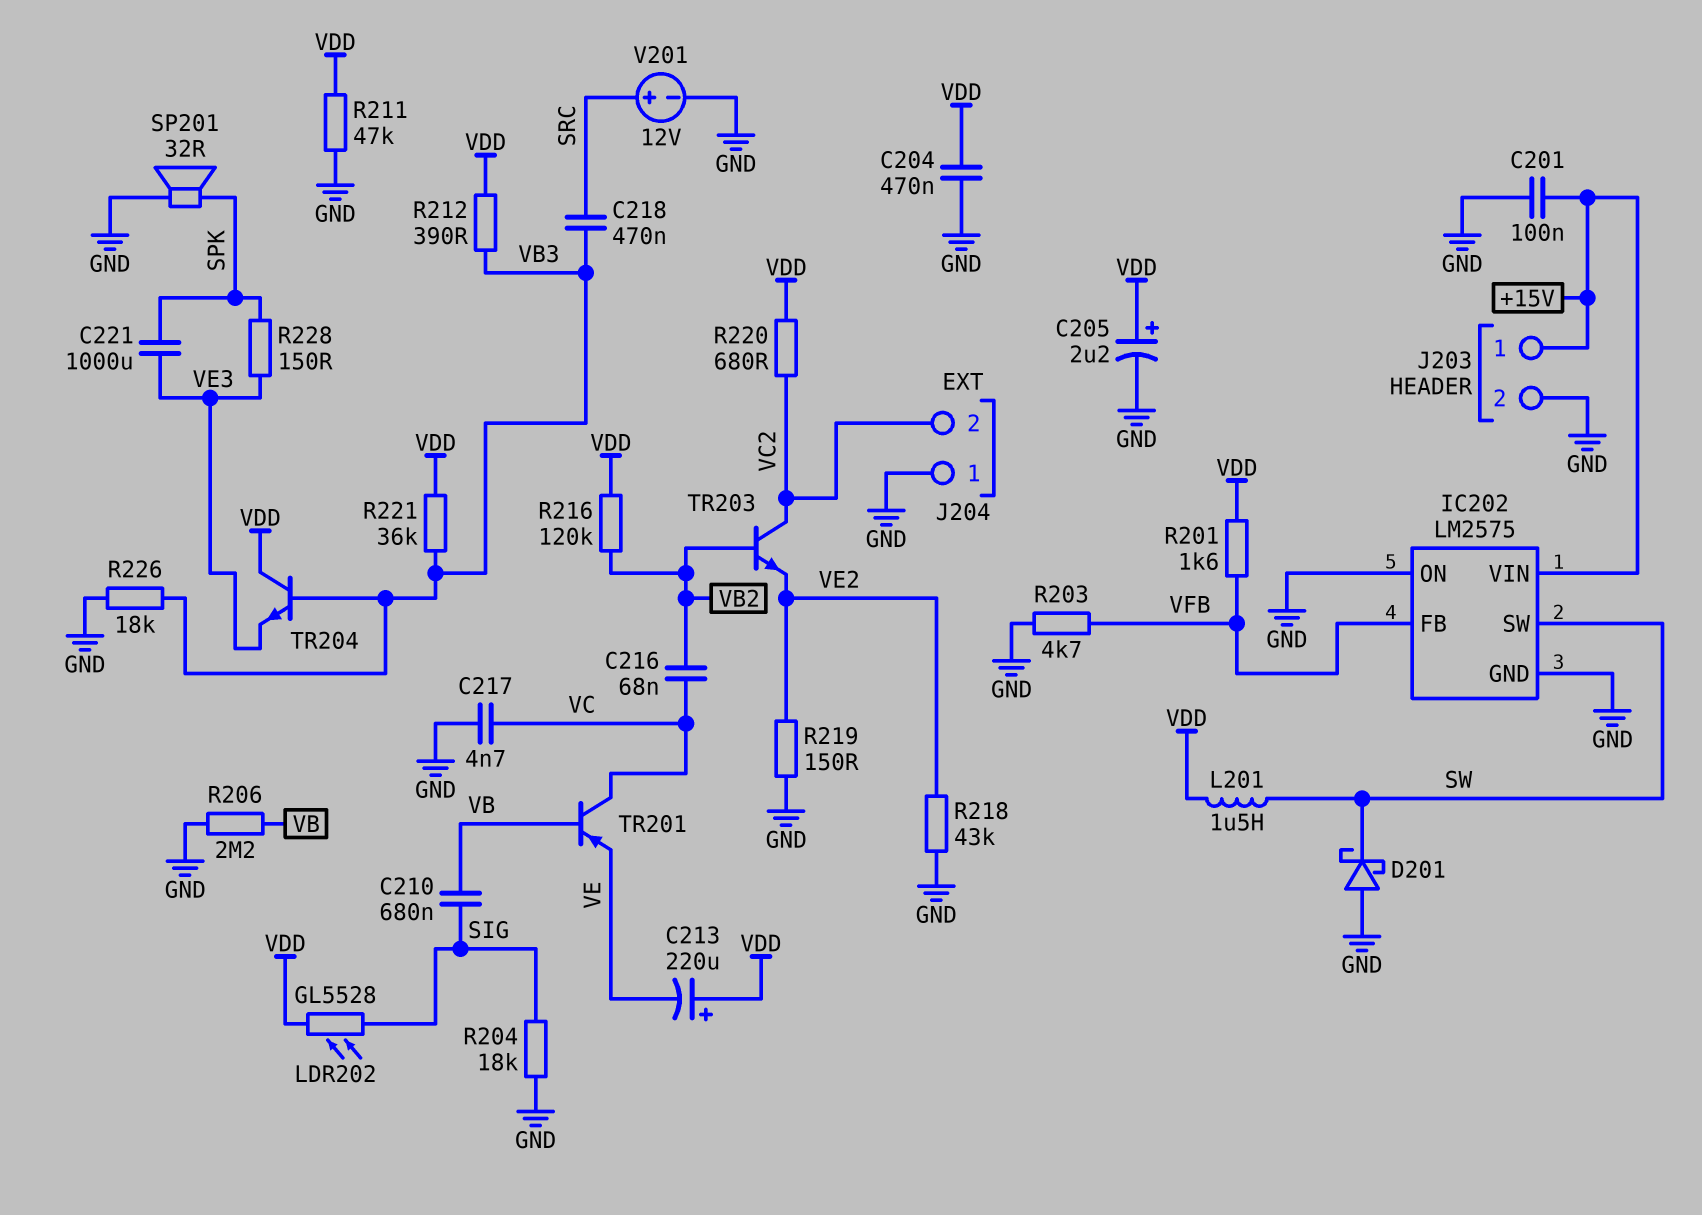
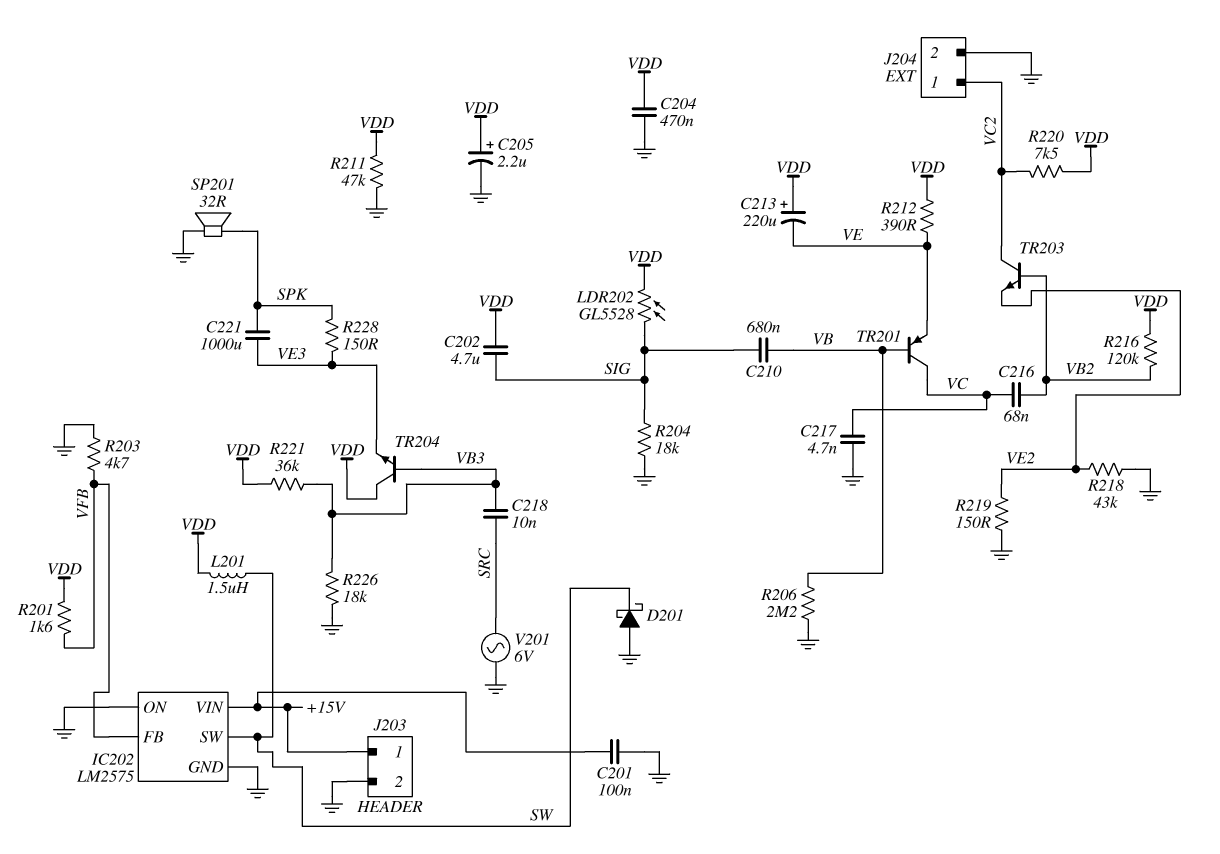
C202: none -> 4.7uF (SIG, VDD)
C218: 470nF (SRC, VB3) -> 10nF (SRC, VB3)
J204 pin 1: GND -> VC2
J204 pin 2: VC2 -> GND
R212: 390 (VB3, VDD) -> 390 (VDD, VE)
R220: 680 (VC2, VDD) -> 7.5k (VC2, VDD)
V201: 12V (plus SRC, minus GND) -> AC 6V (GND, SRC)

